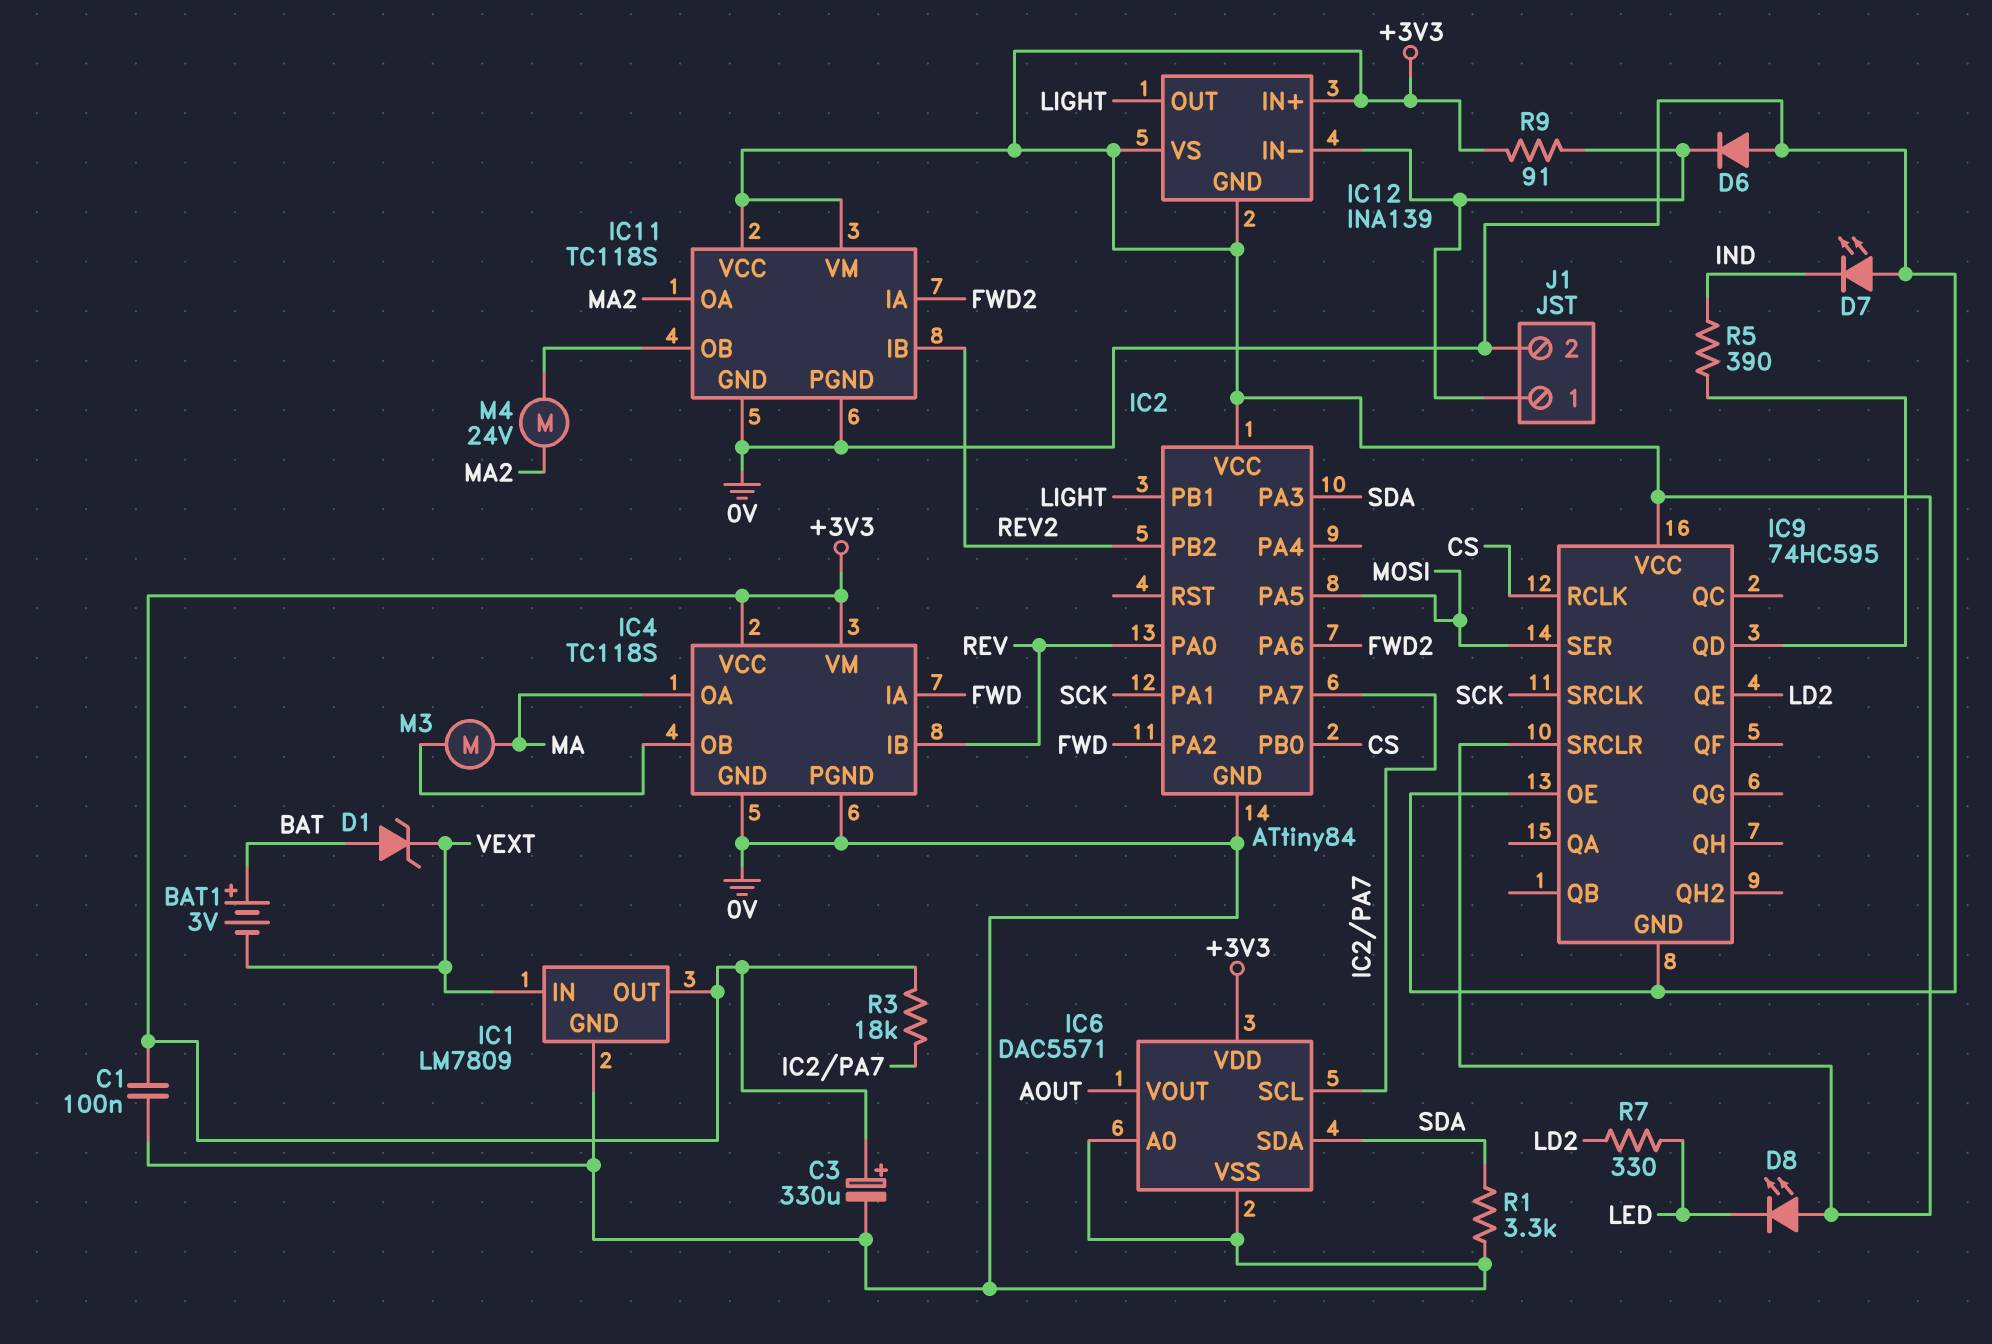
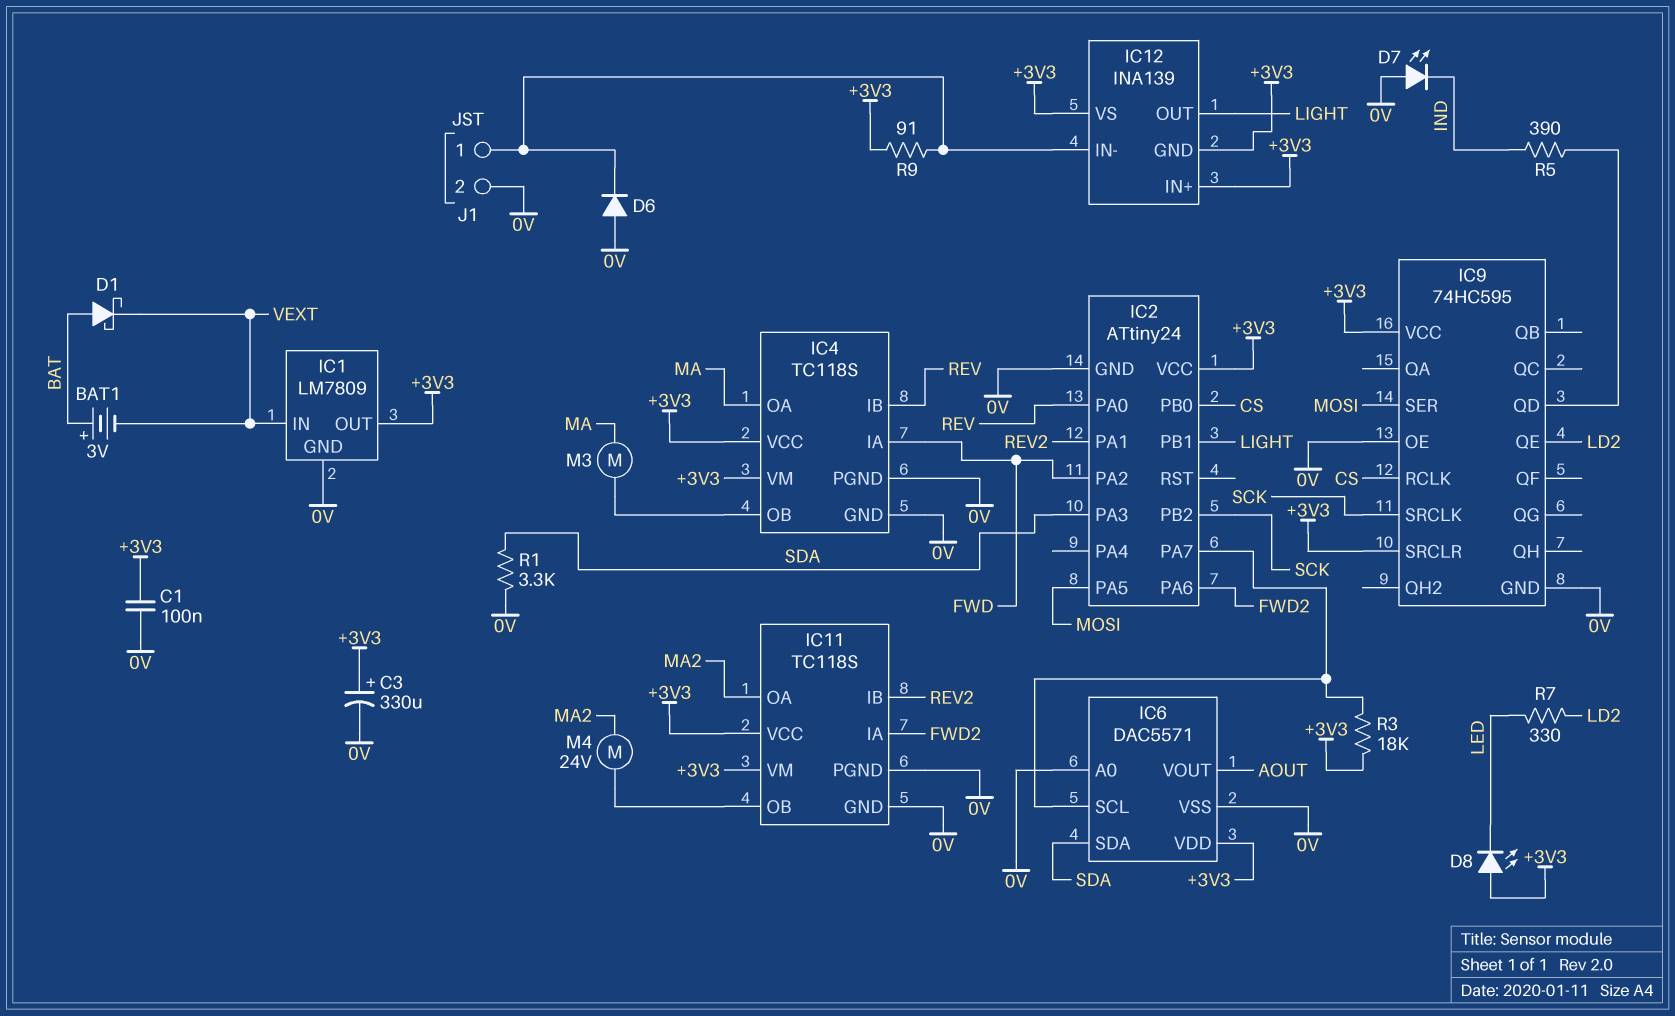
D1: zener (A BAT, K VEXT) -> schottky (A BAT, K VEXT)
IC2: ATtiny84 -> ATtiny24
IC2 pin PA1: SCK -> REV2
IC2 pin PB2: REV2 -> SCK

